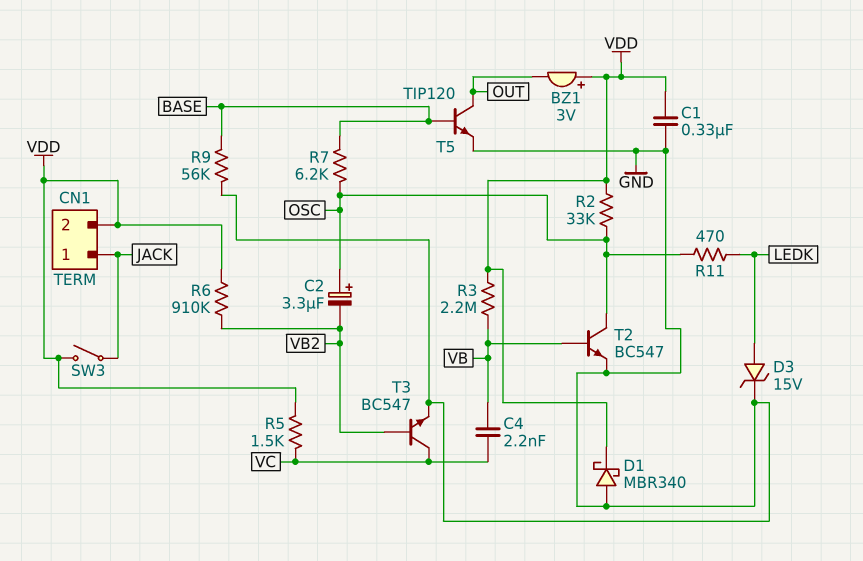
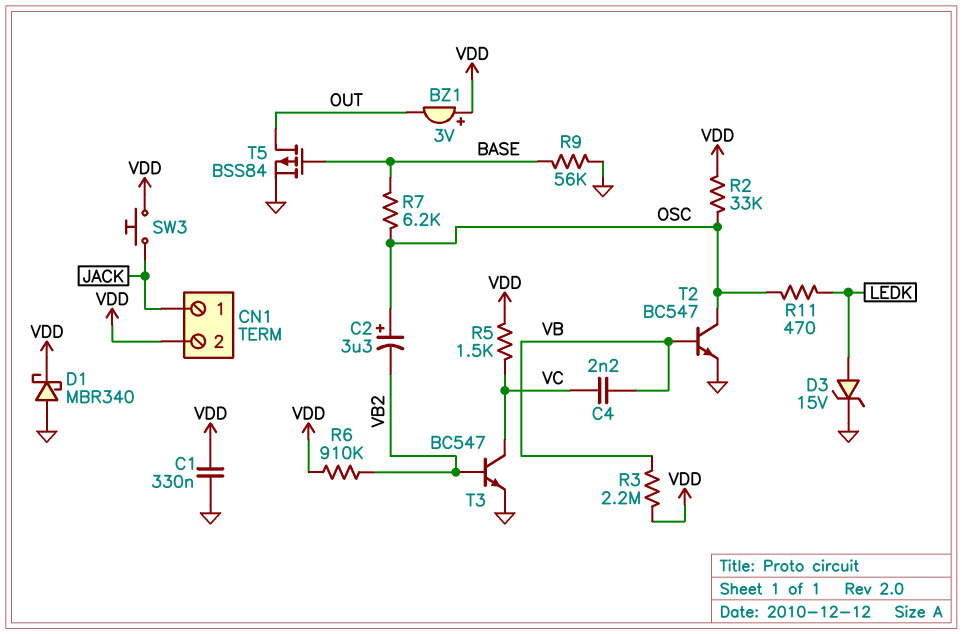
SW3: switch (JACK, VDD) -> button (JACK, VDD)
T5: NPN TIP120 (B BASE, C OUT, E GND) -> PMOS BSS84 (G BASE, D OUT, S GND)

